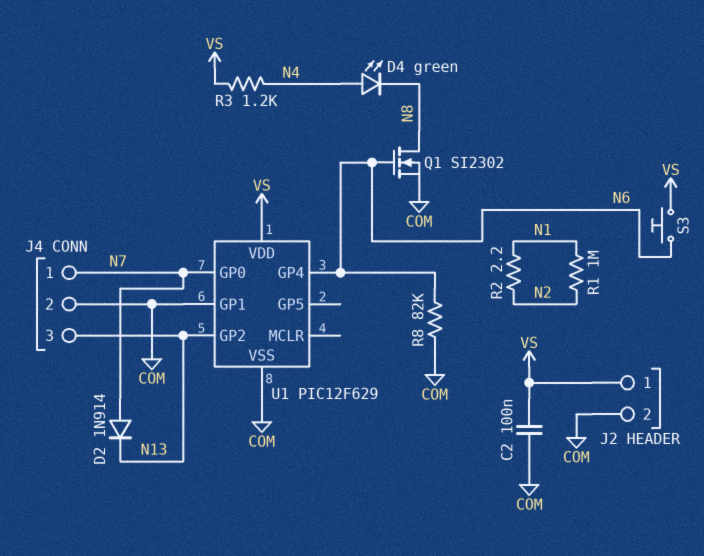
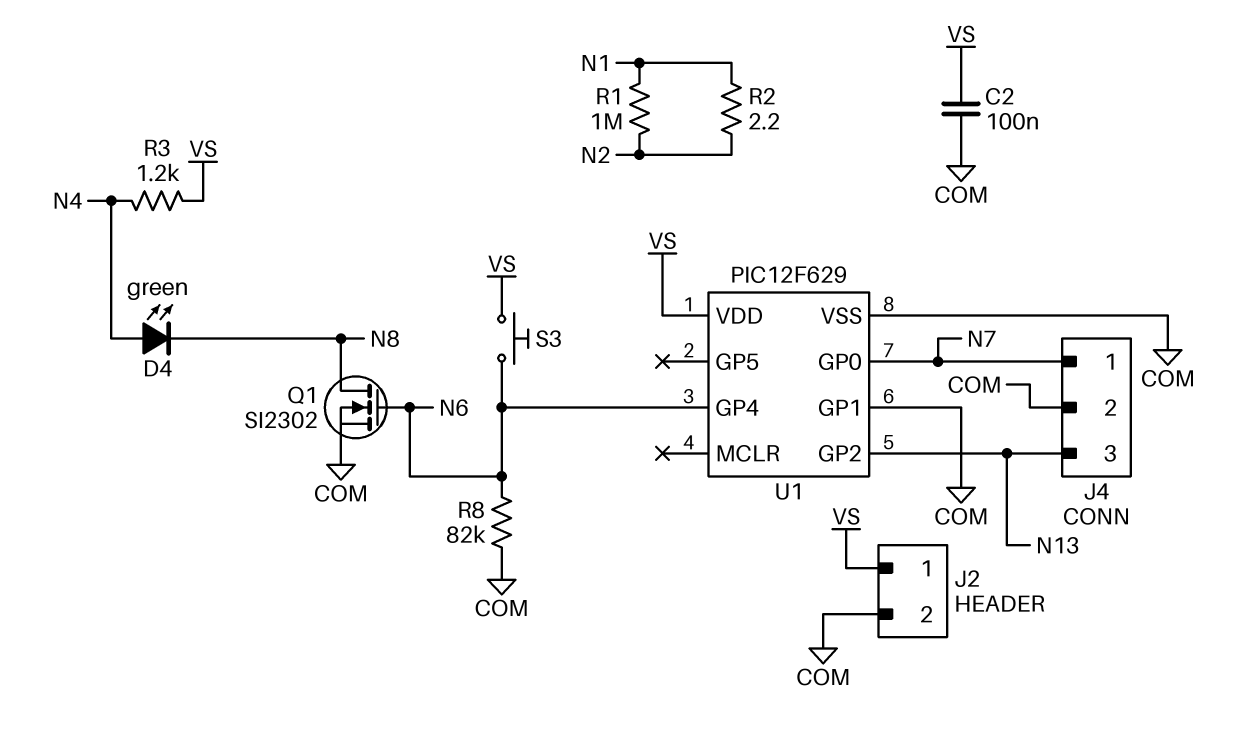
D2: diode 1N914 (A N7, K N13) -> none

